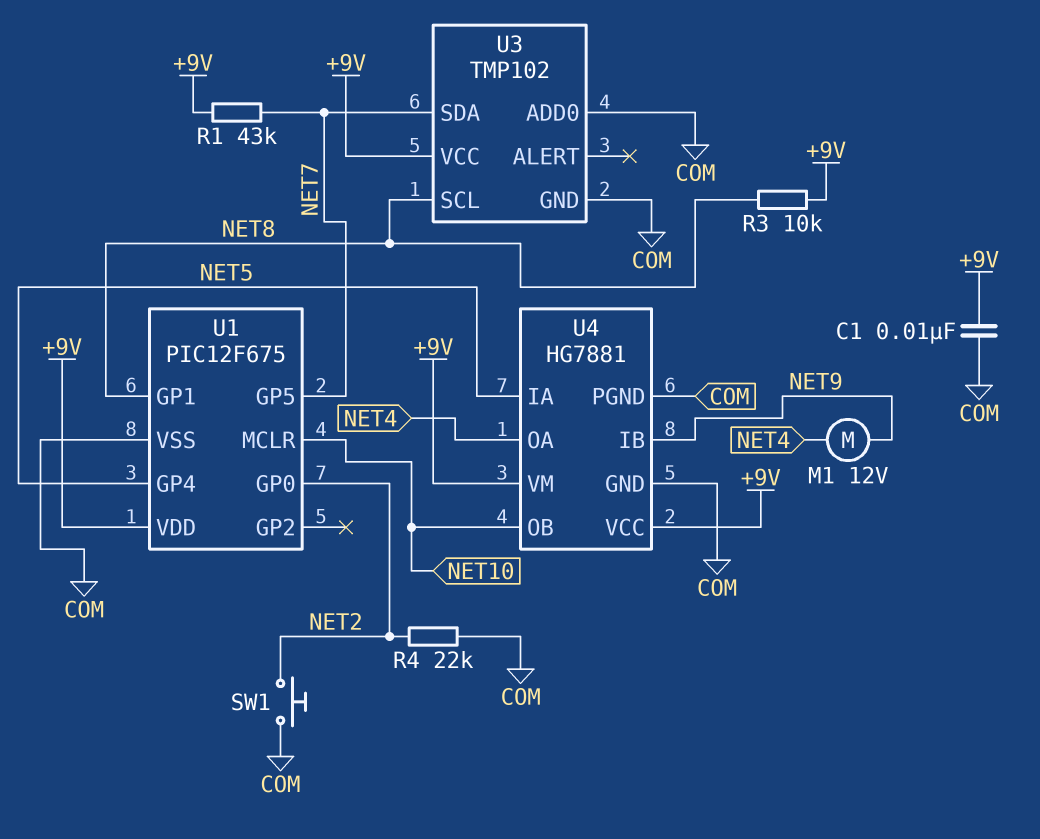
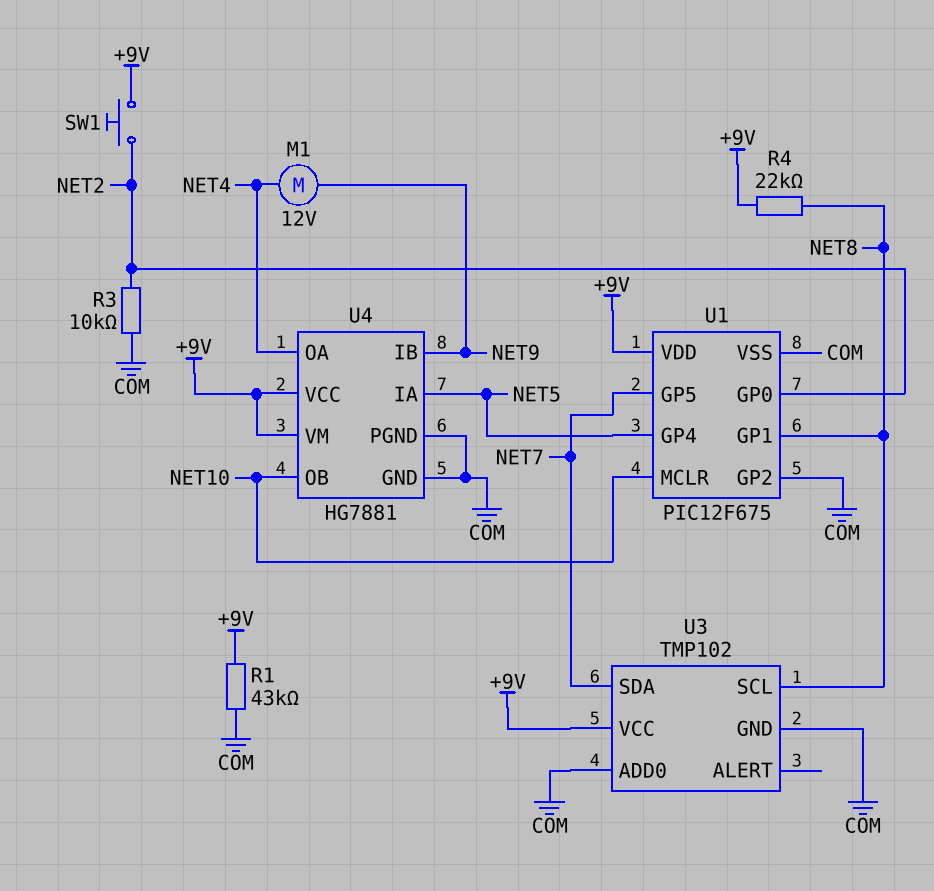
C1: 10nF (+9V, COM) -> none
R1: 43k (+9V, NET7) -> 43k (+9V, COM)
R3: 10k (+9V, NET8) -> 10k (COM, NET2)
R4: 22k (COM, NET2) -> 22k (+9V, NET8)
SW1: button (COM, NET2) -> button (+9V, NET2)
U1 pin GP2: none -> COM

